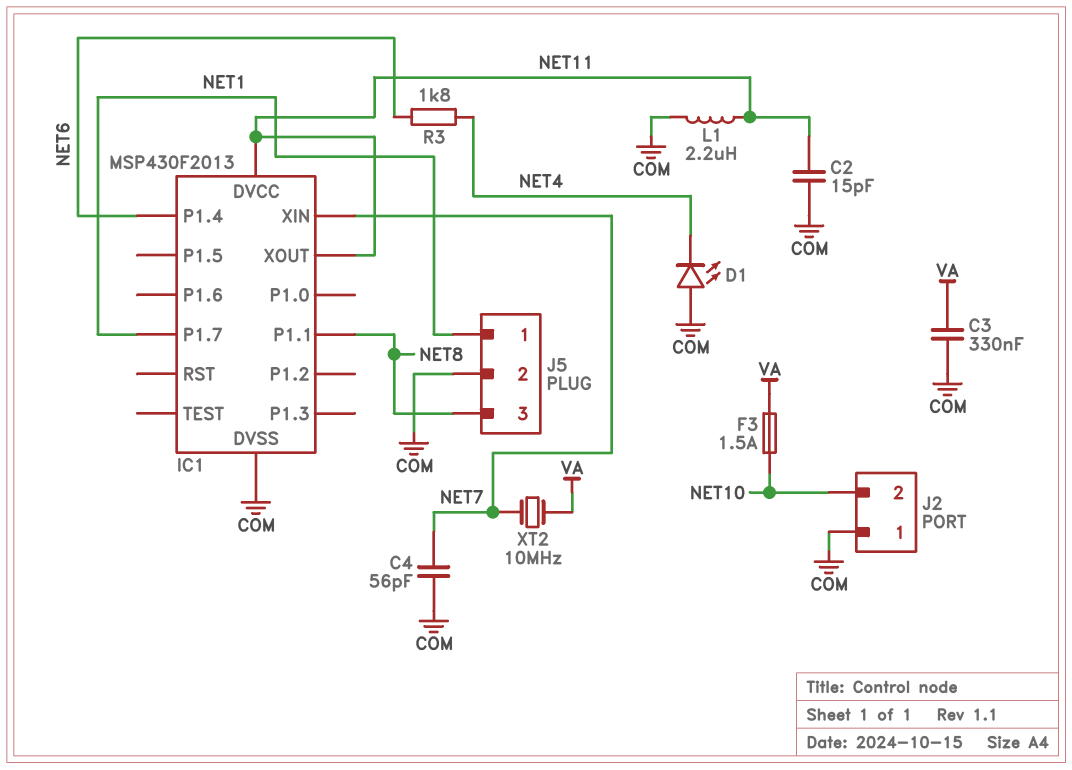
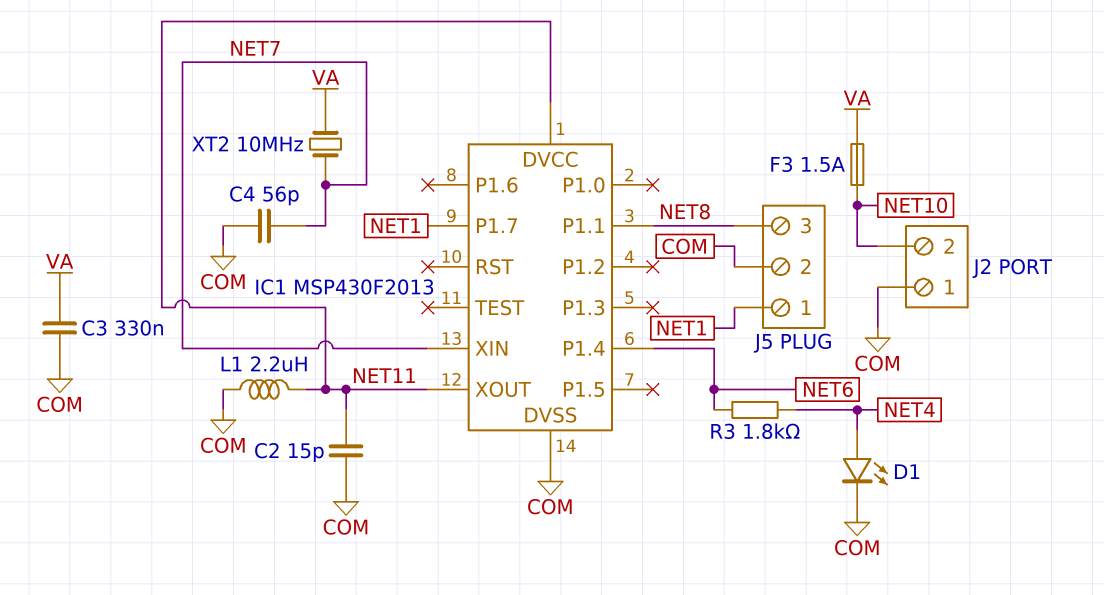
D1: LED (A COM, K NET4) -> LED (A NET4, K COM)

